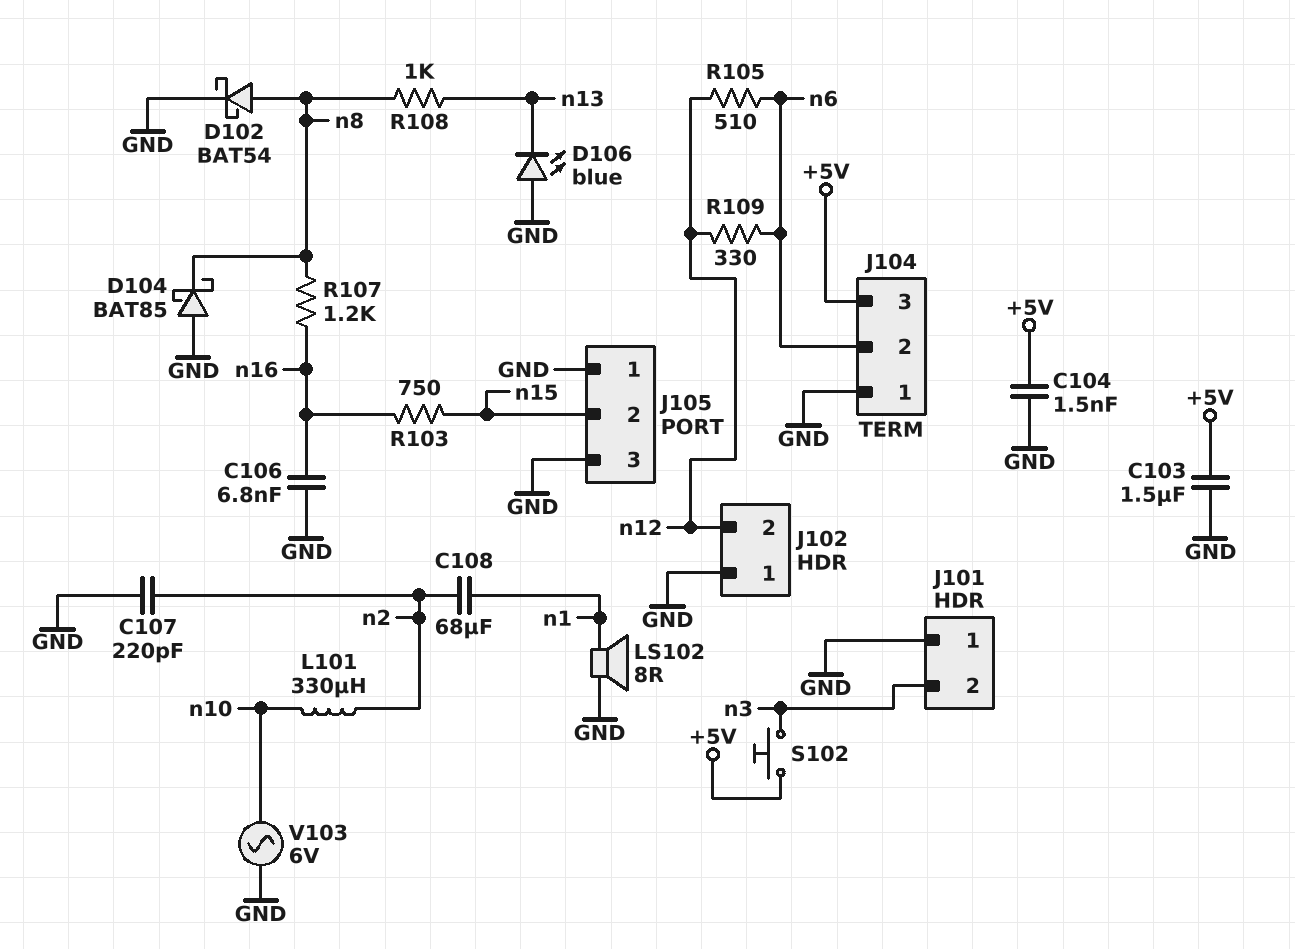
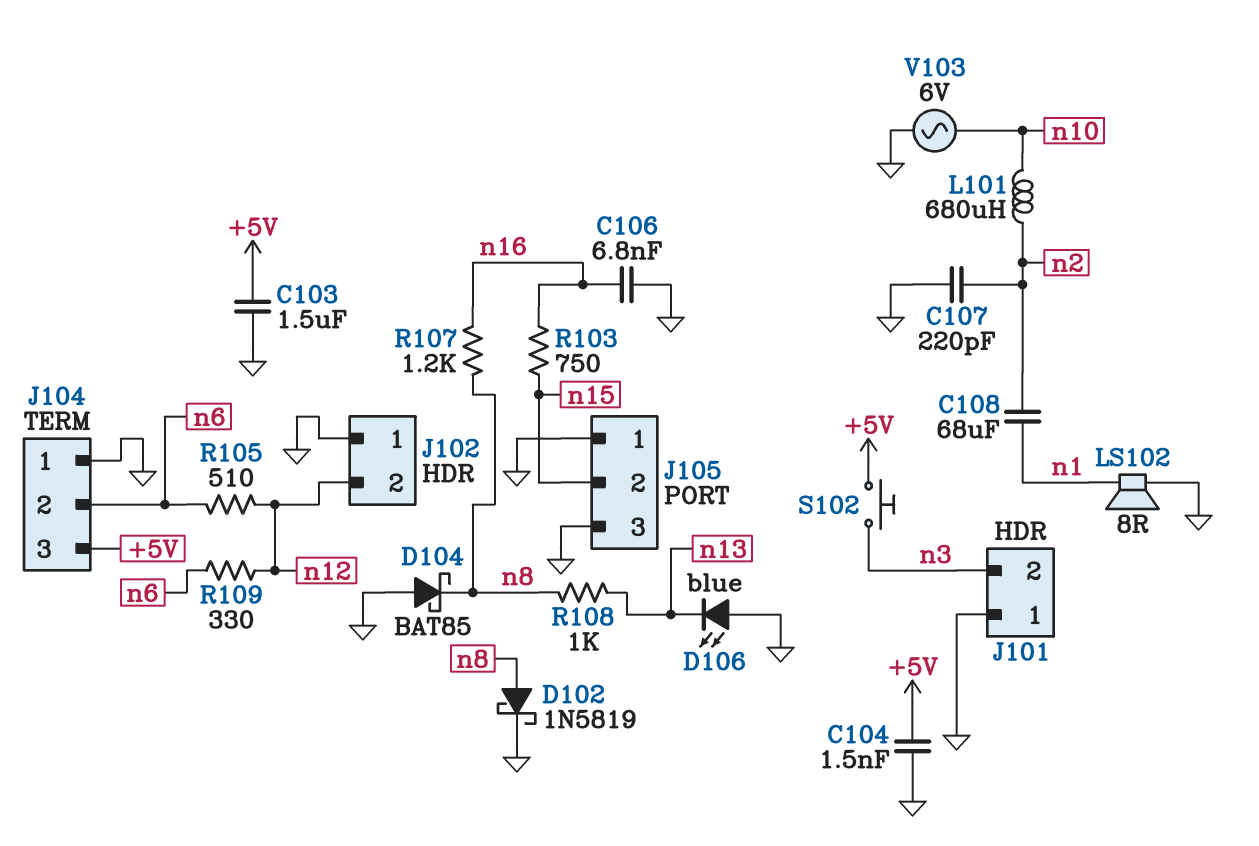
D102: schottky BAT54 (A n8, K GND) -> schottky 1N5819 (A n8, K GND)
L101: 330uH (n2, n10) -> 680uH (n2, n10)

